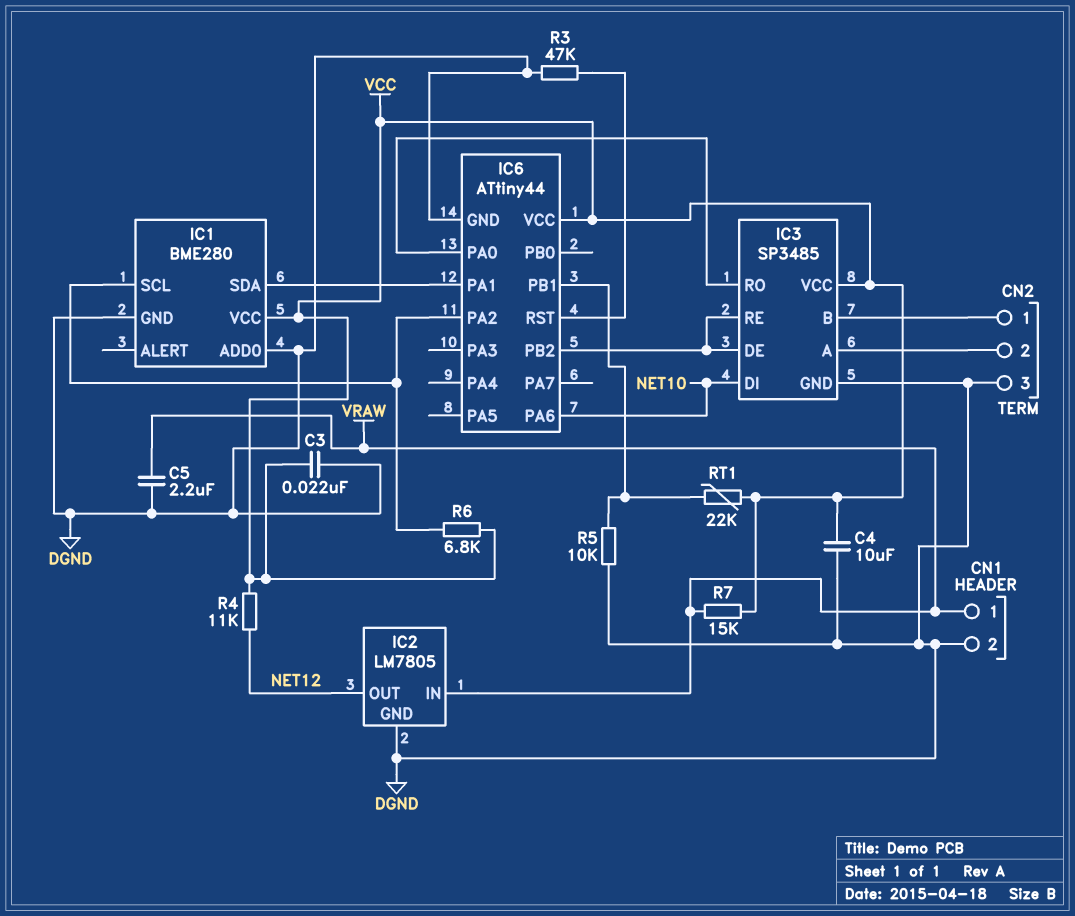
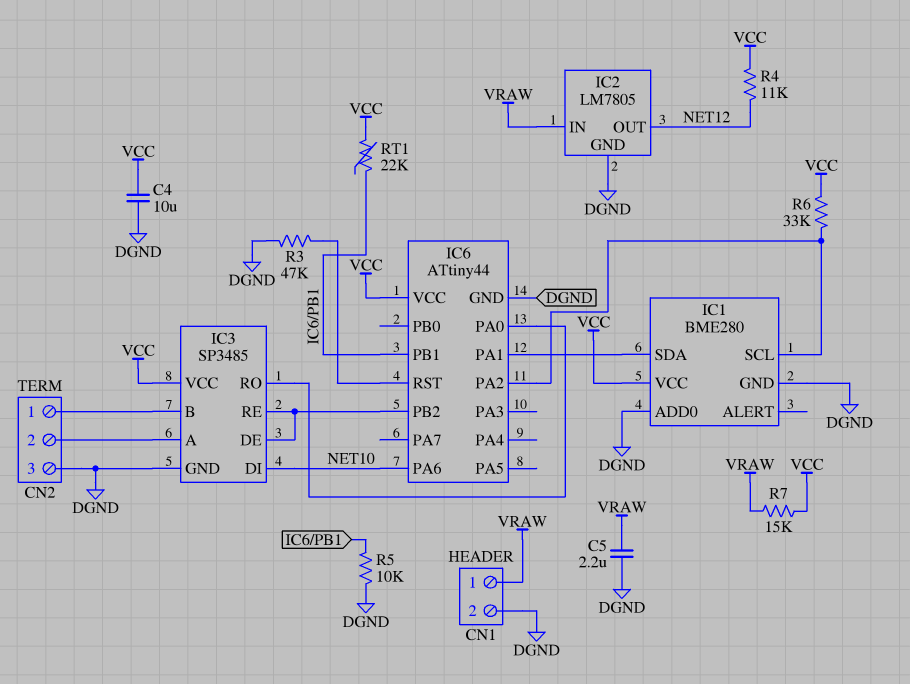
C3: 22nF (DGND, VCC) -> none
R6: 6.8k (IC1/SCL, VCC) -> 33k (IC1/SCL, VCC)

